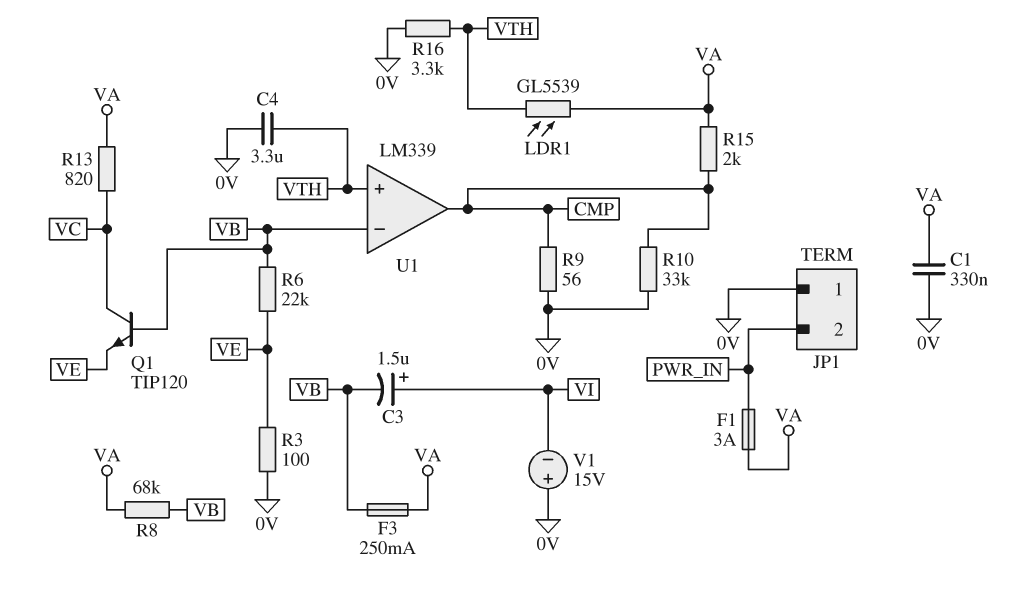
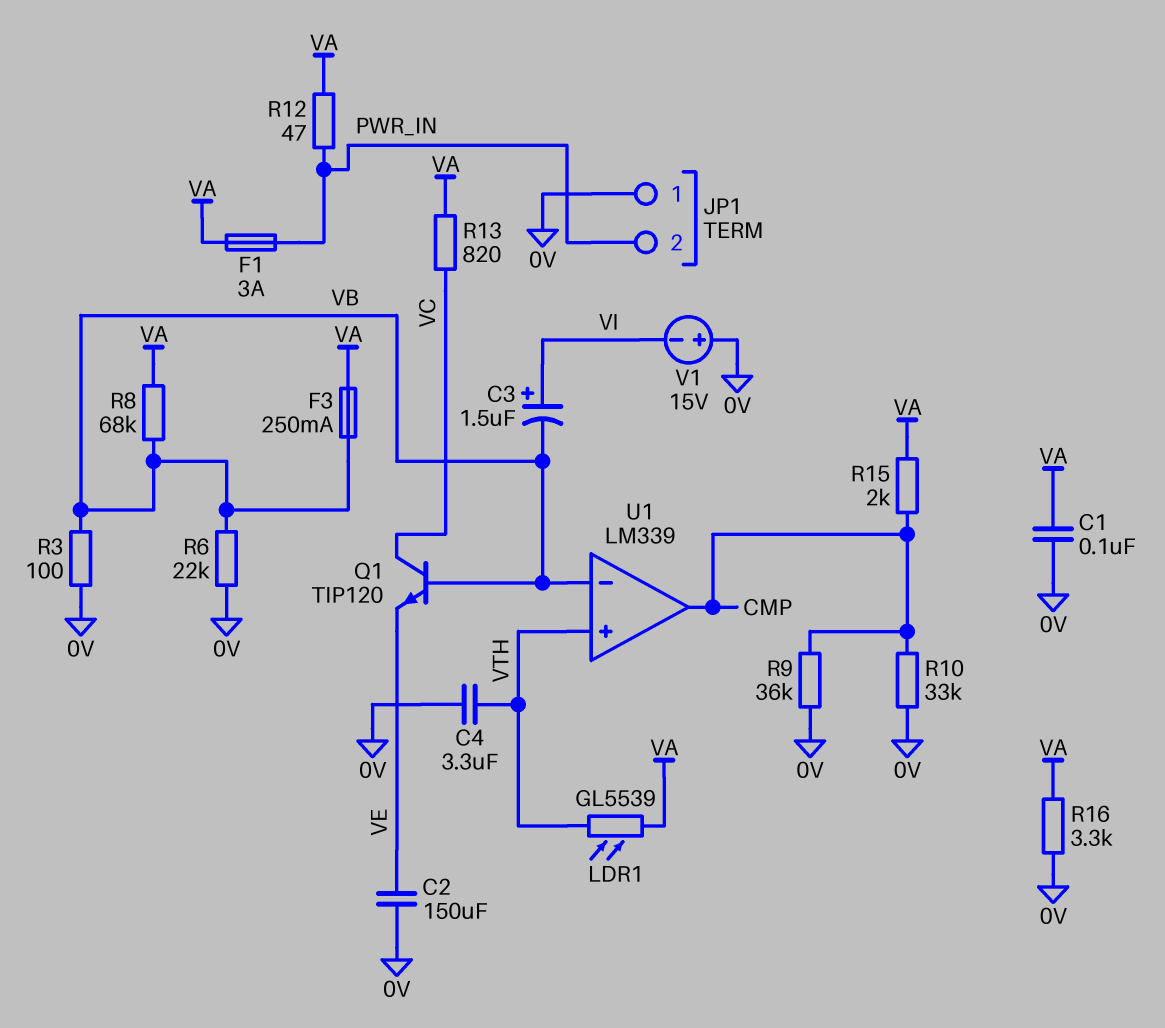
C1: 330nF (0V, VA) -> 100nF (0V, VA)
C2: none -> 150uF (0V, VE)
R3: 100 (0V, VE) -> 100 (0V, VB)
R6: 22k (VB, VE) -> 22k (0V, VB)
R9: 56 (0V, CMP) -> 36k (0V, CMP)
R12: none -> 47 (PWR_IN, VA)
R16: 3.3k (0V, VTH) -> 3.3k (0V, VA)

